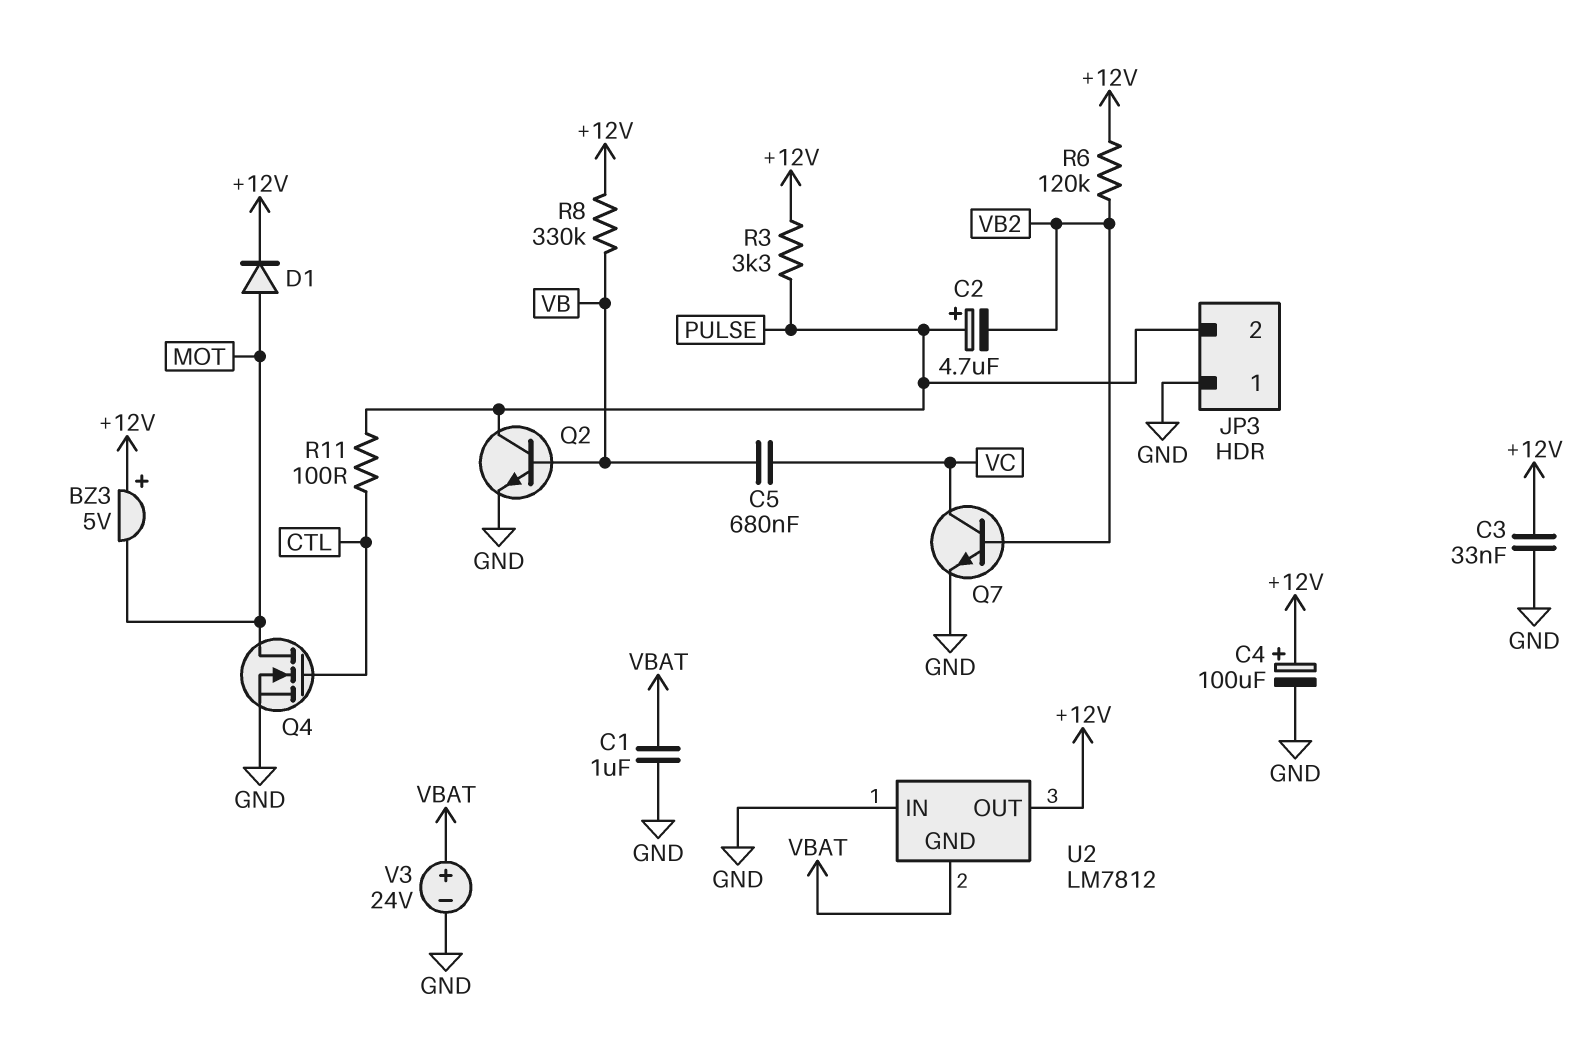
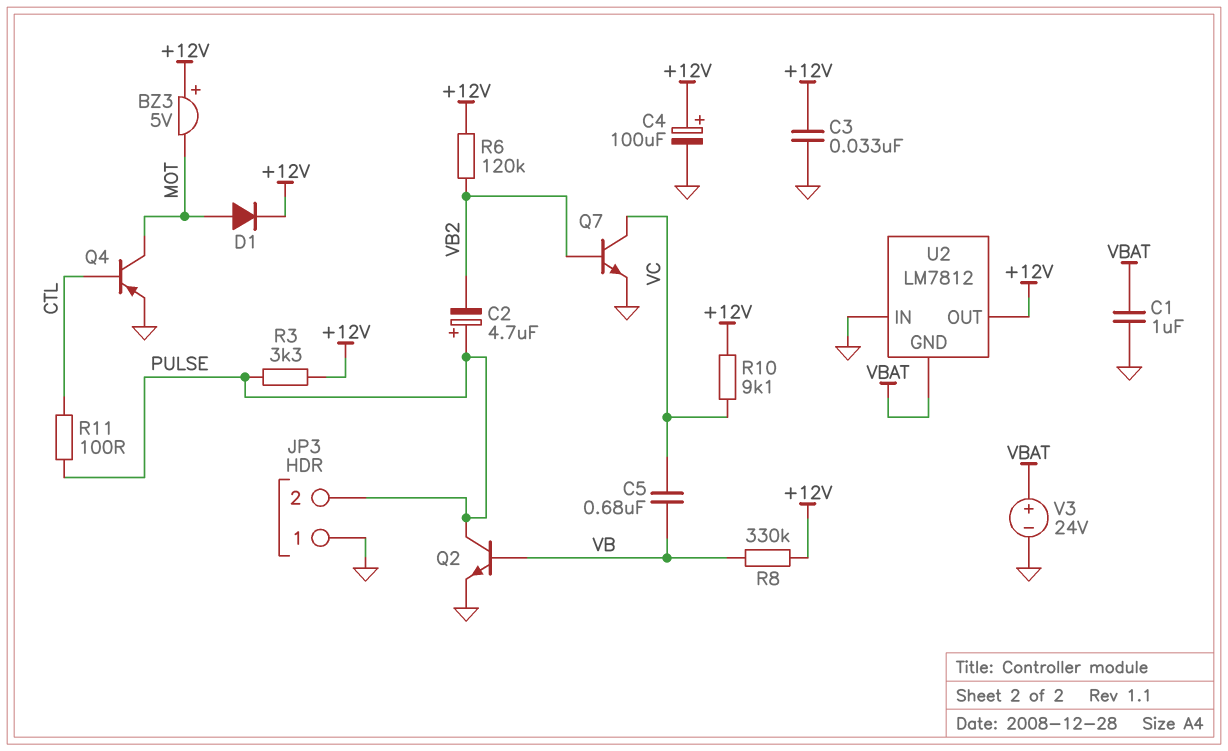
Q4: NMOS (G CTL, D MOT, S GND) -> PNP (B CTL, C MOT, E GND)
R10: none -> 9.1k (+12V, VC)

